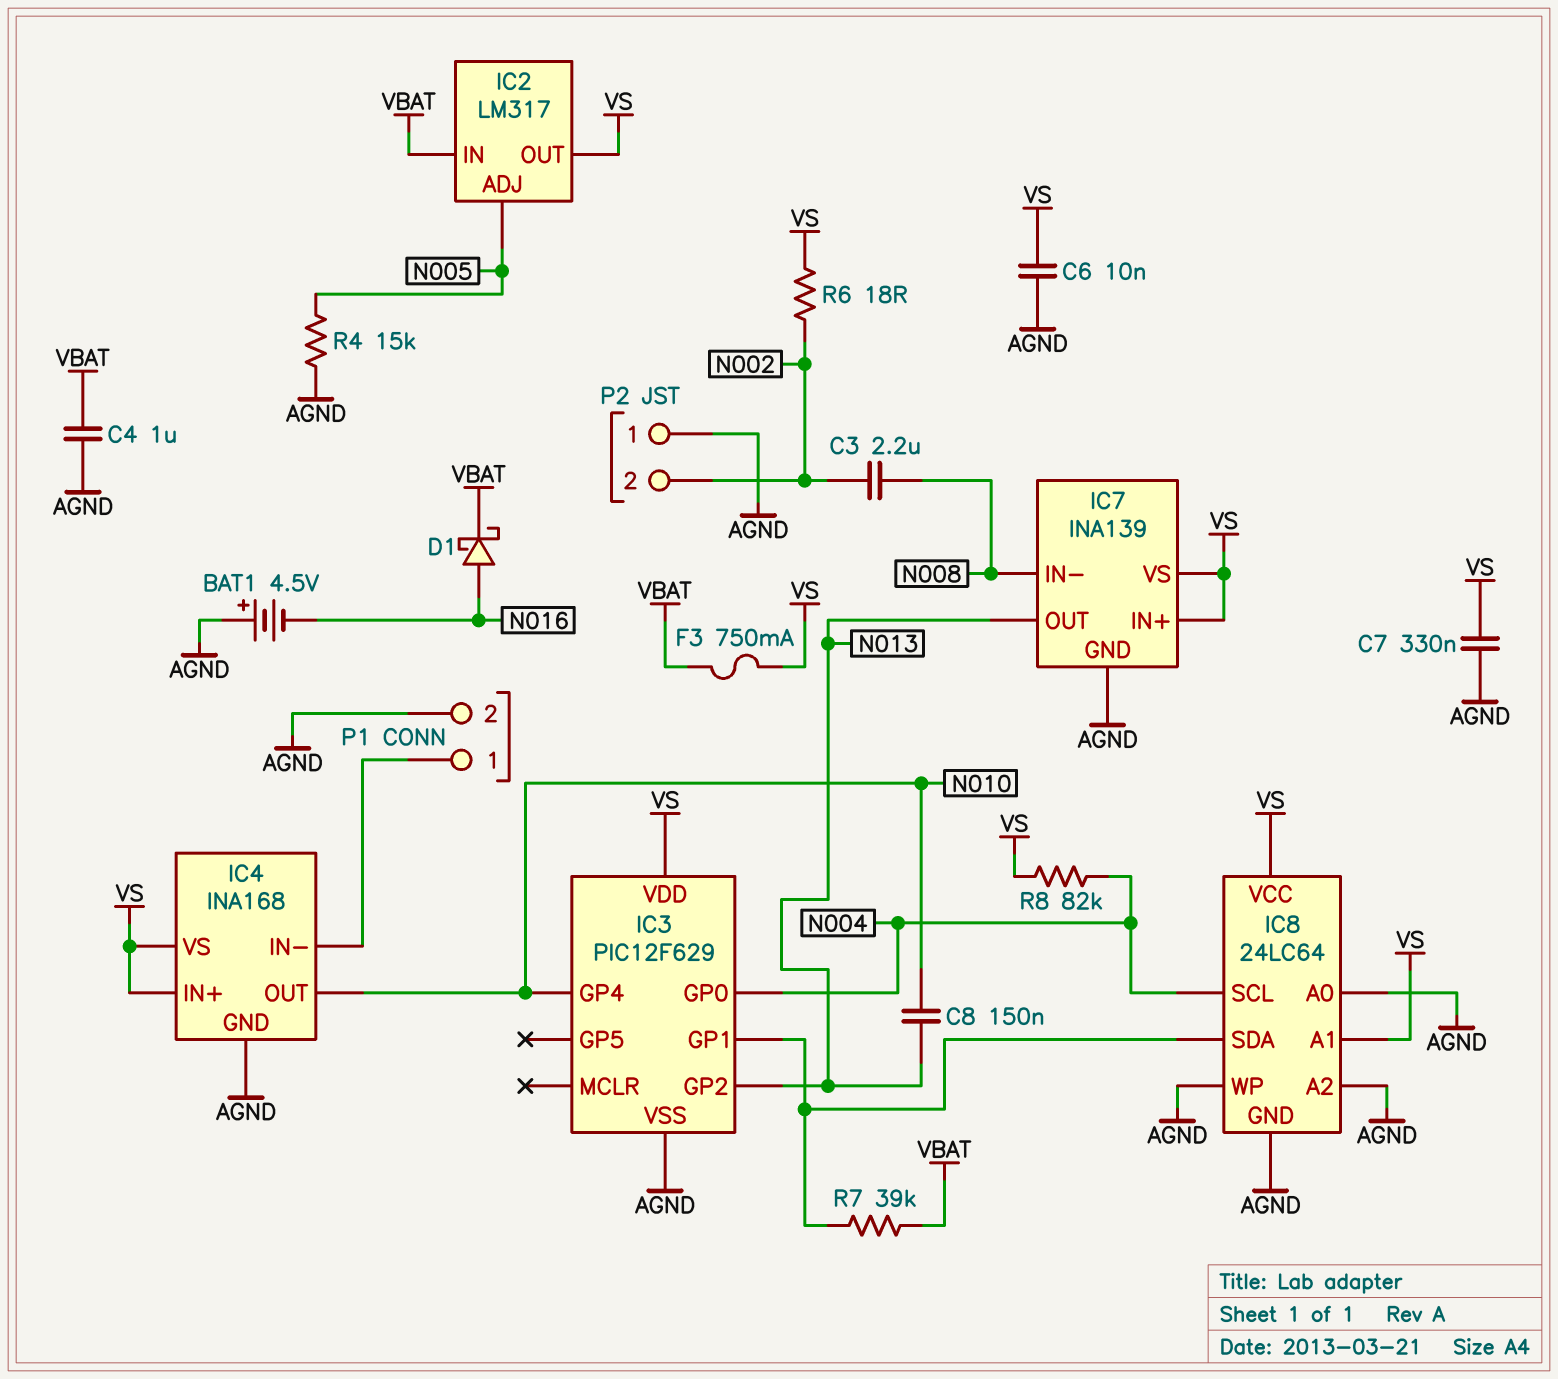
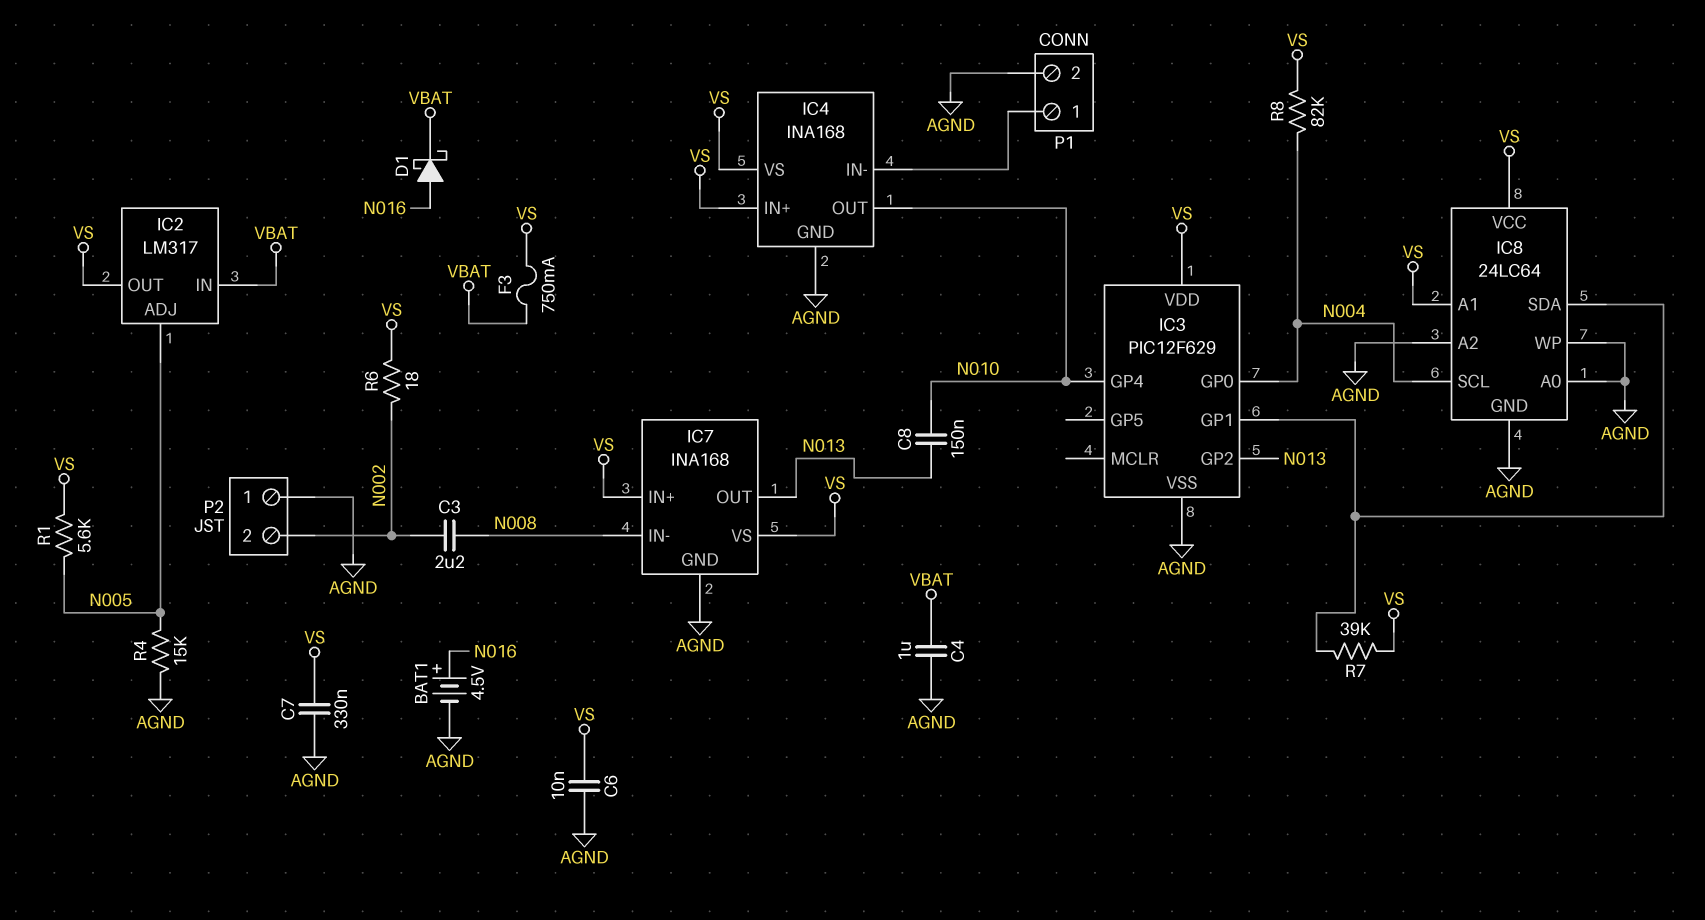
BAT1: 4.5V (plus AGND, minus N016) -> 4.5V (plus N016, minus AGND)
IC7: INA139 -> INA168
R1: none -> 5.6k (N005, VS)
R7: 39k (IC3/GP1, VBAT) -> 39k (IC3/GP1, VS)

